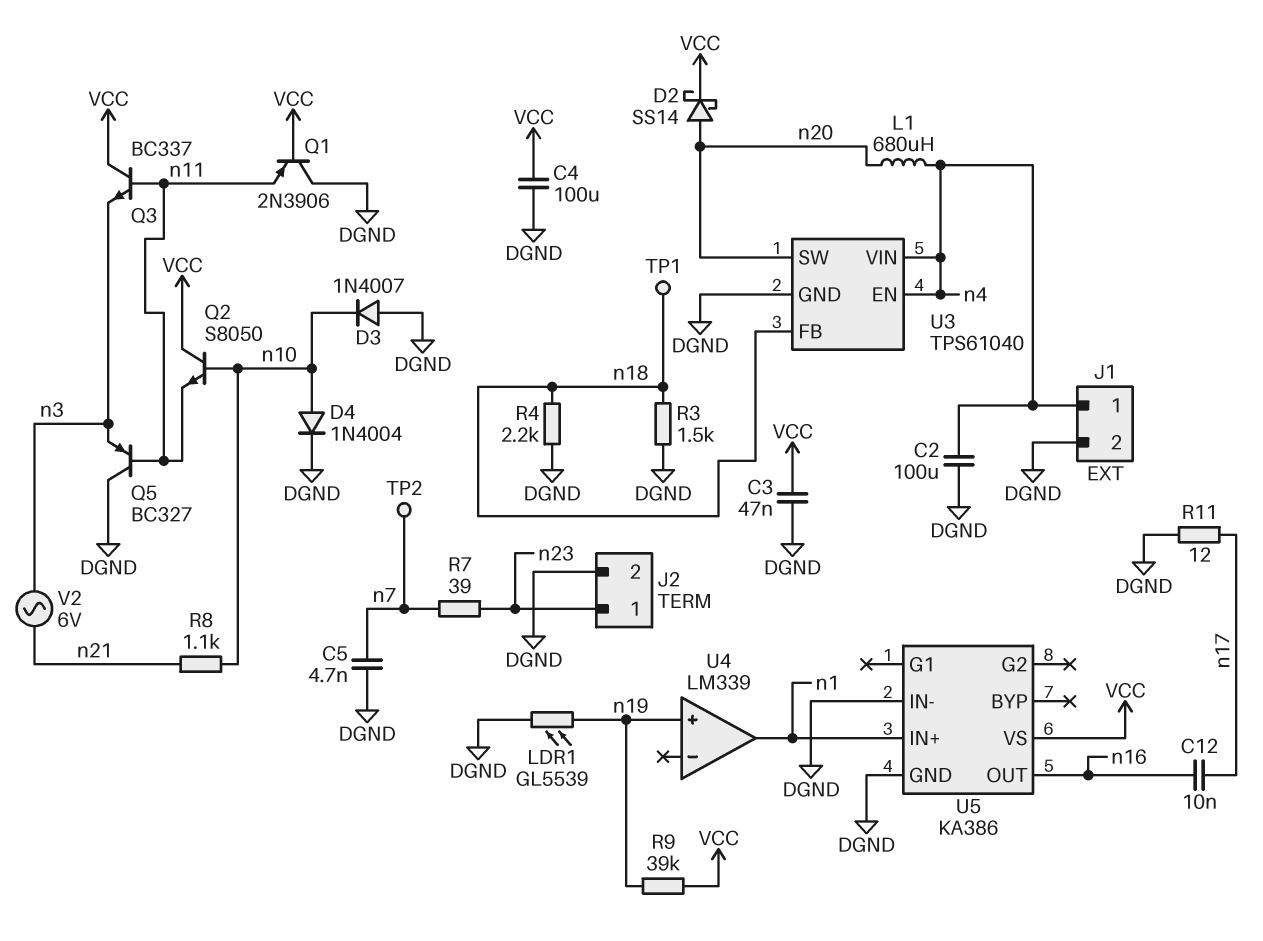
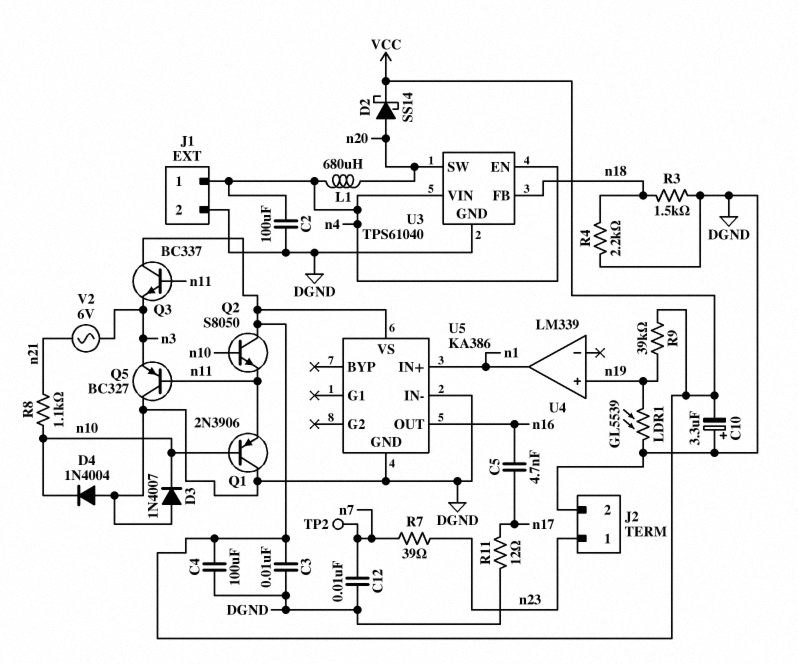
C3: 47nF (DGND, VCC) -> 10nF (DGND, VCC)
C5: 4.7nF (DGND, n7) -> 4.7nF (n16, n17)
C10: none -> 3.3uF (plus DGND, minus VCC)
C12: 10nF (n16, n17) -> 10nF (DGND, n7)
D4: diode 1N4004 (A n10, K DGND) -> diode 1N4004 (A DGND, K n10)
Q1: PNP 2N3906 (B VCC, C DGND, E n11) -> PNP 2N3906 (B n10, C DGND, E n11)
TP1: test point (n18) -> none

